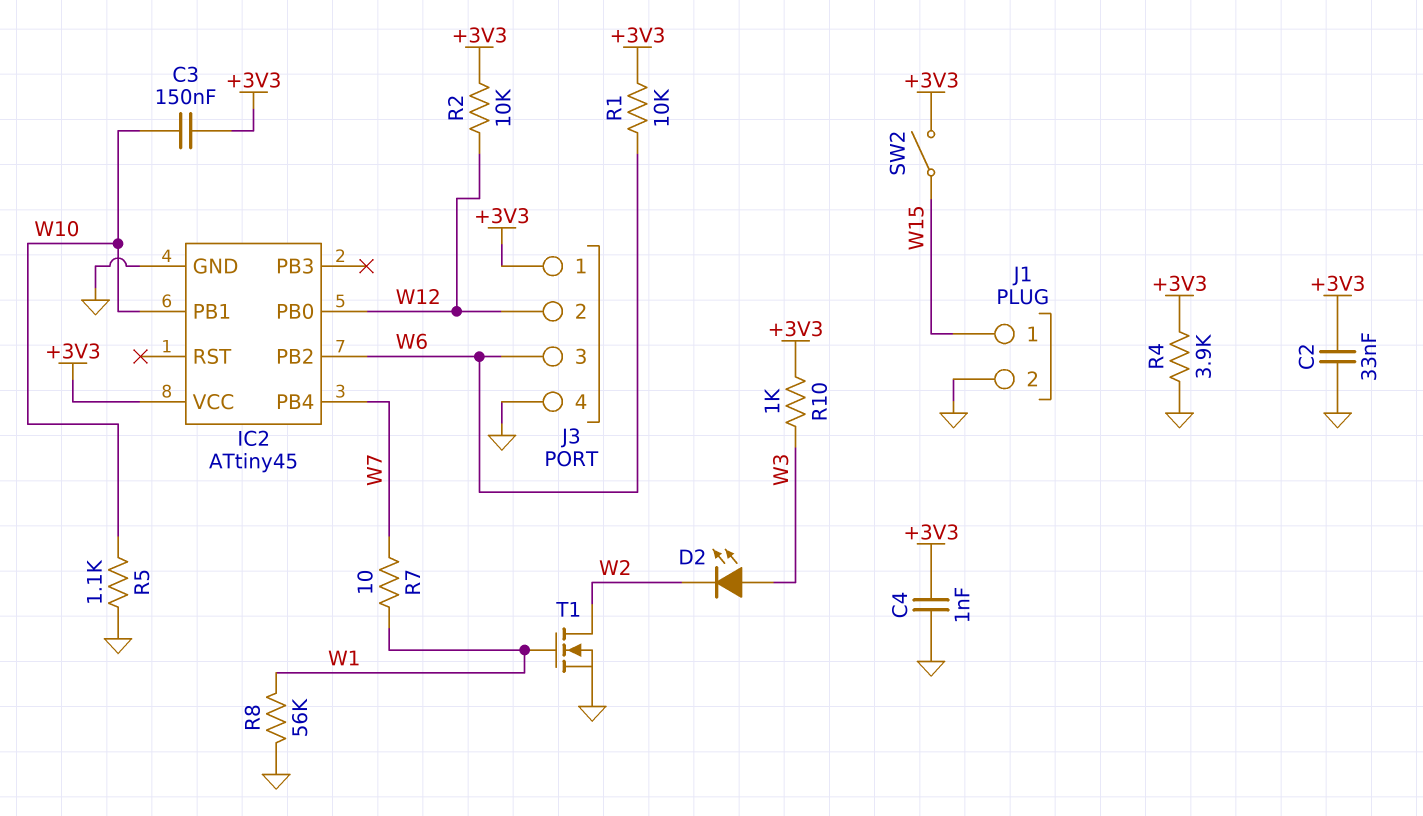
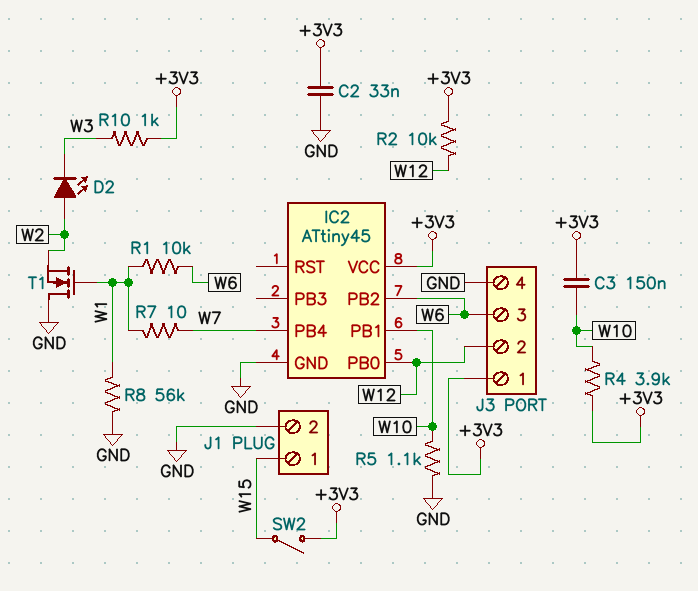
C4: 1nF (+3V3, GND) -> none
D2: LED (A W3, K W2) -> LED (A W2, K W3)
R1: 10k (+3V3, W6) -> 10k (W1, W6)
R4: 3.9k (+3V3, GND) -> 3.9k (+3V3, W10)
T1: NMOS (G W1, D W2, S GND) -> NMOS (G W1, D GND, S W2)

